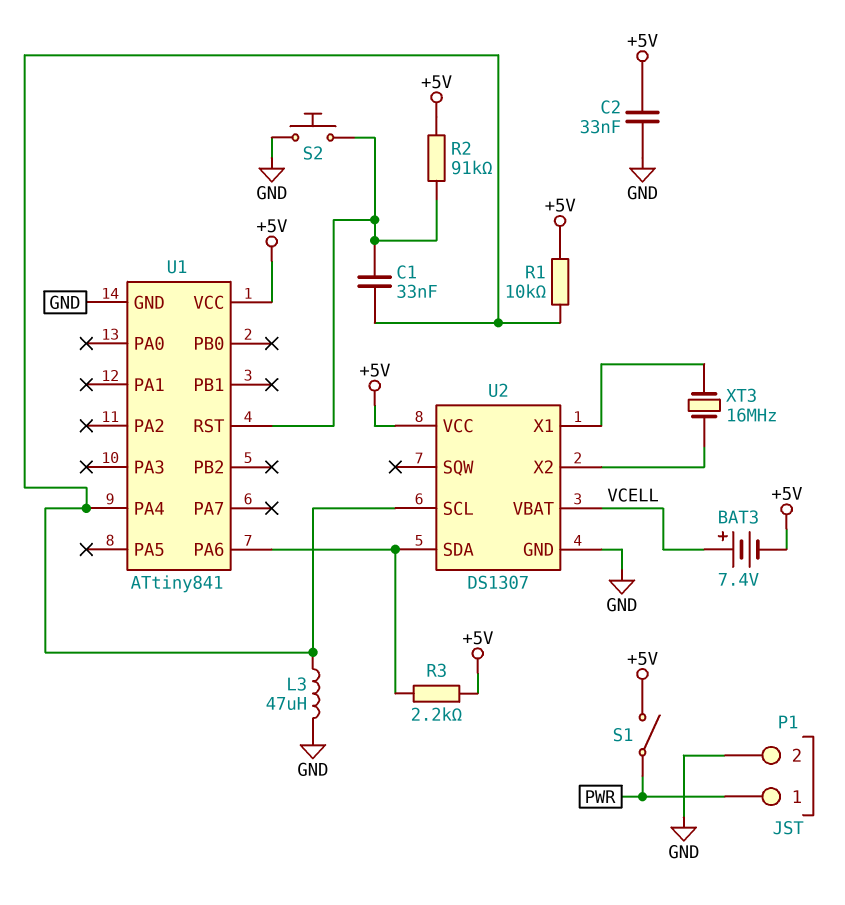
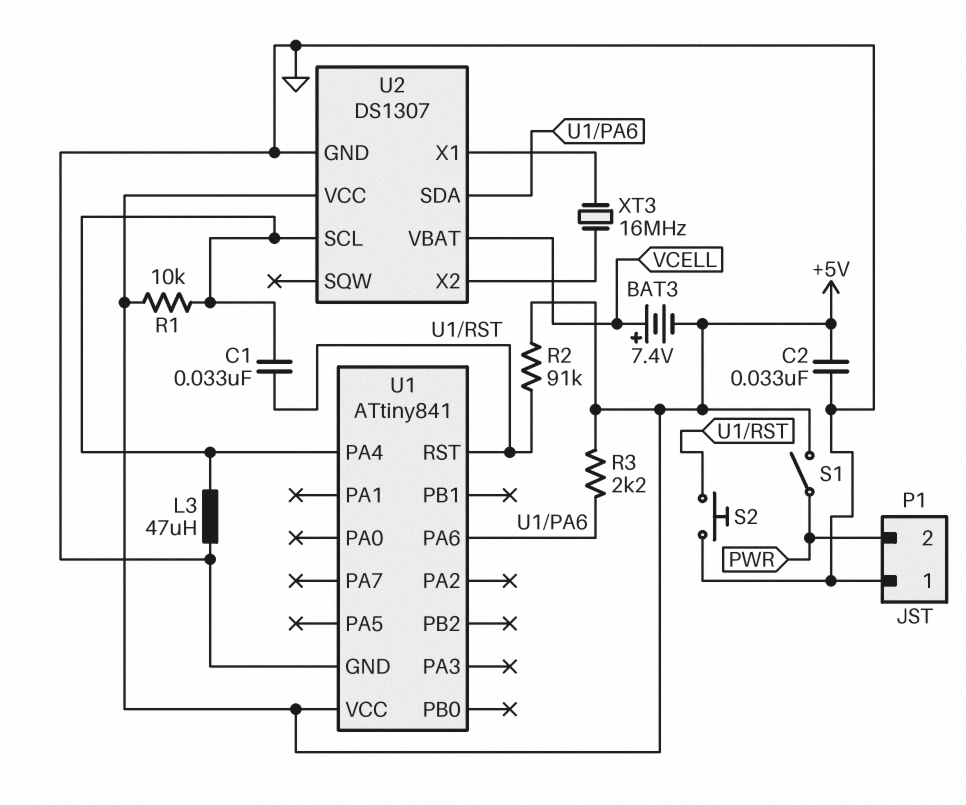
P1 pin 1: PWR -> GND
P1 pin 2: GND -> PWR

